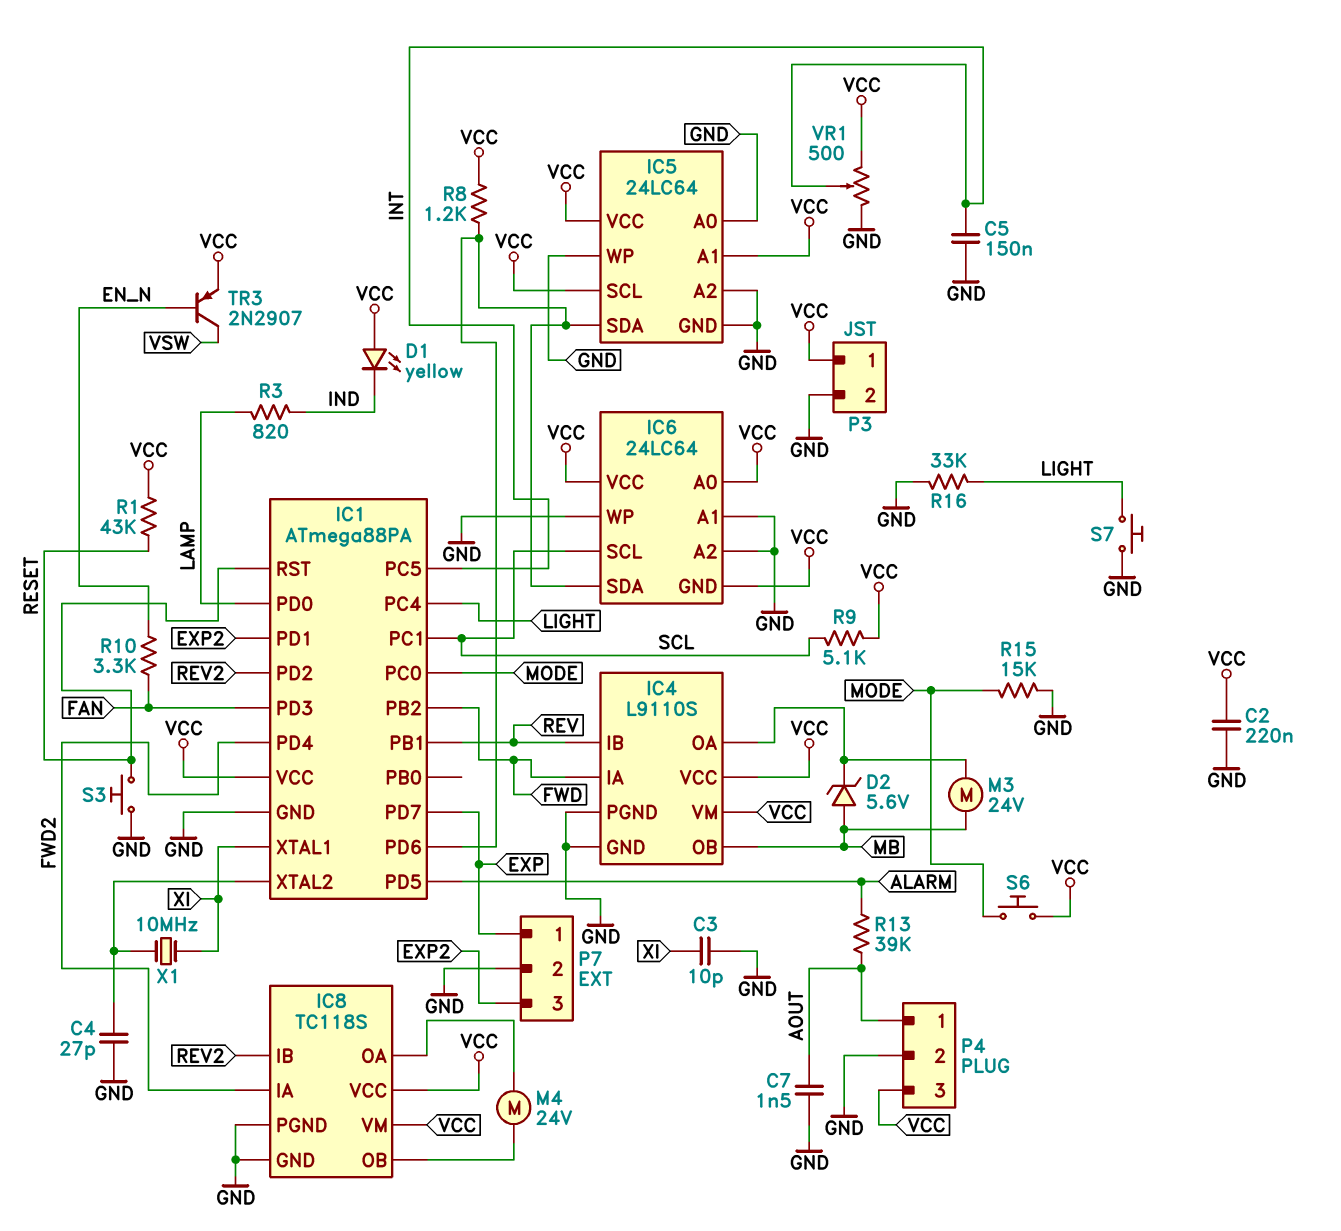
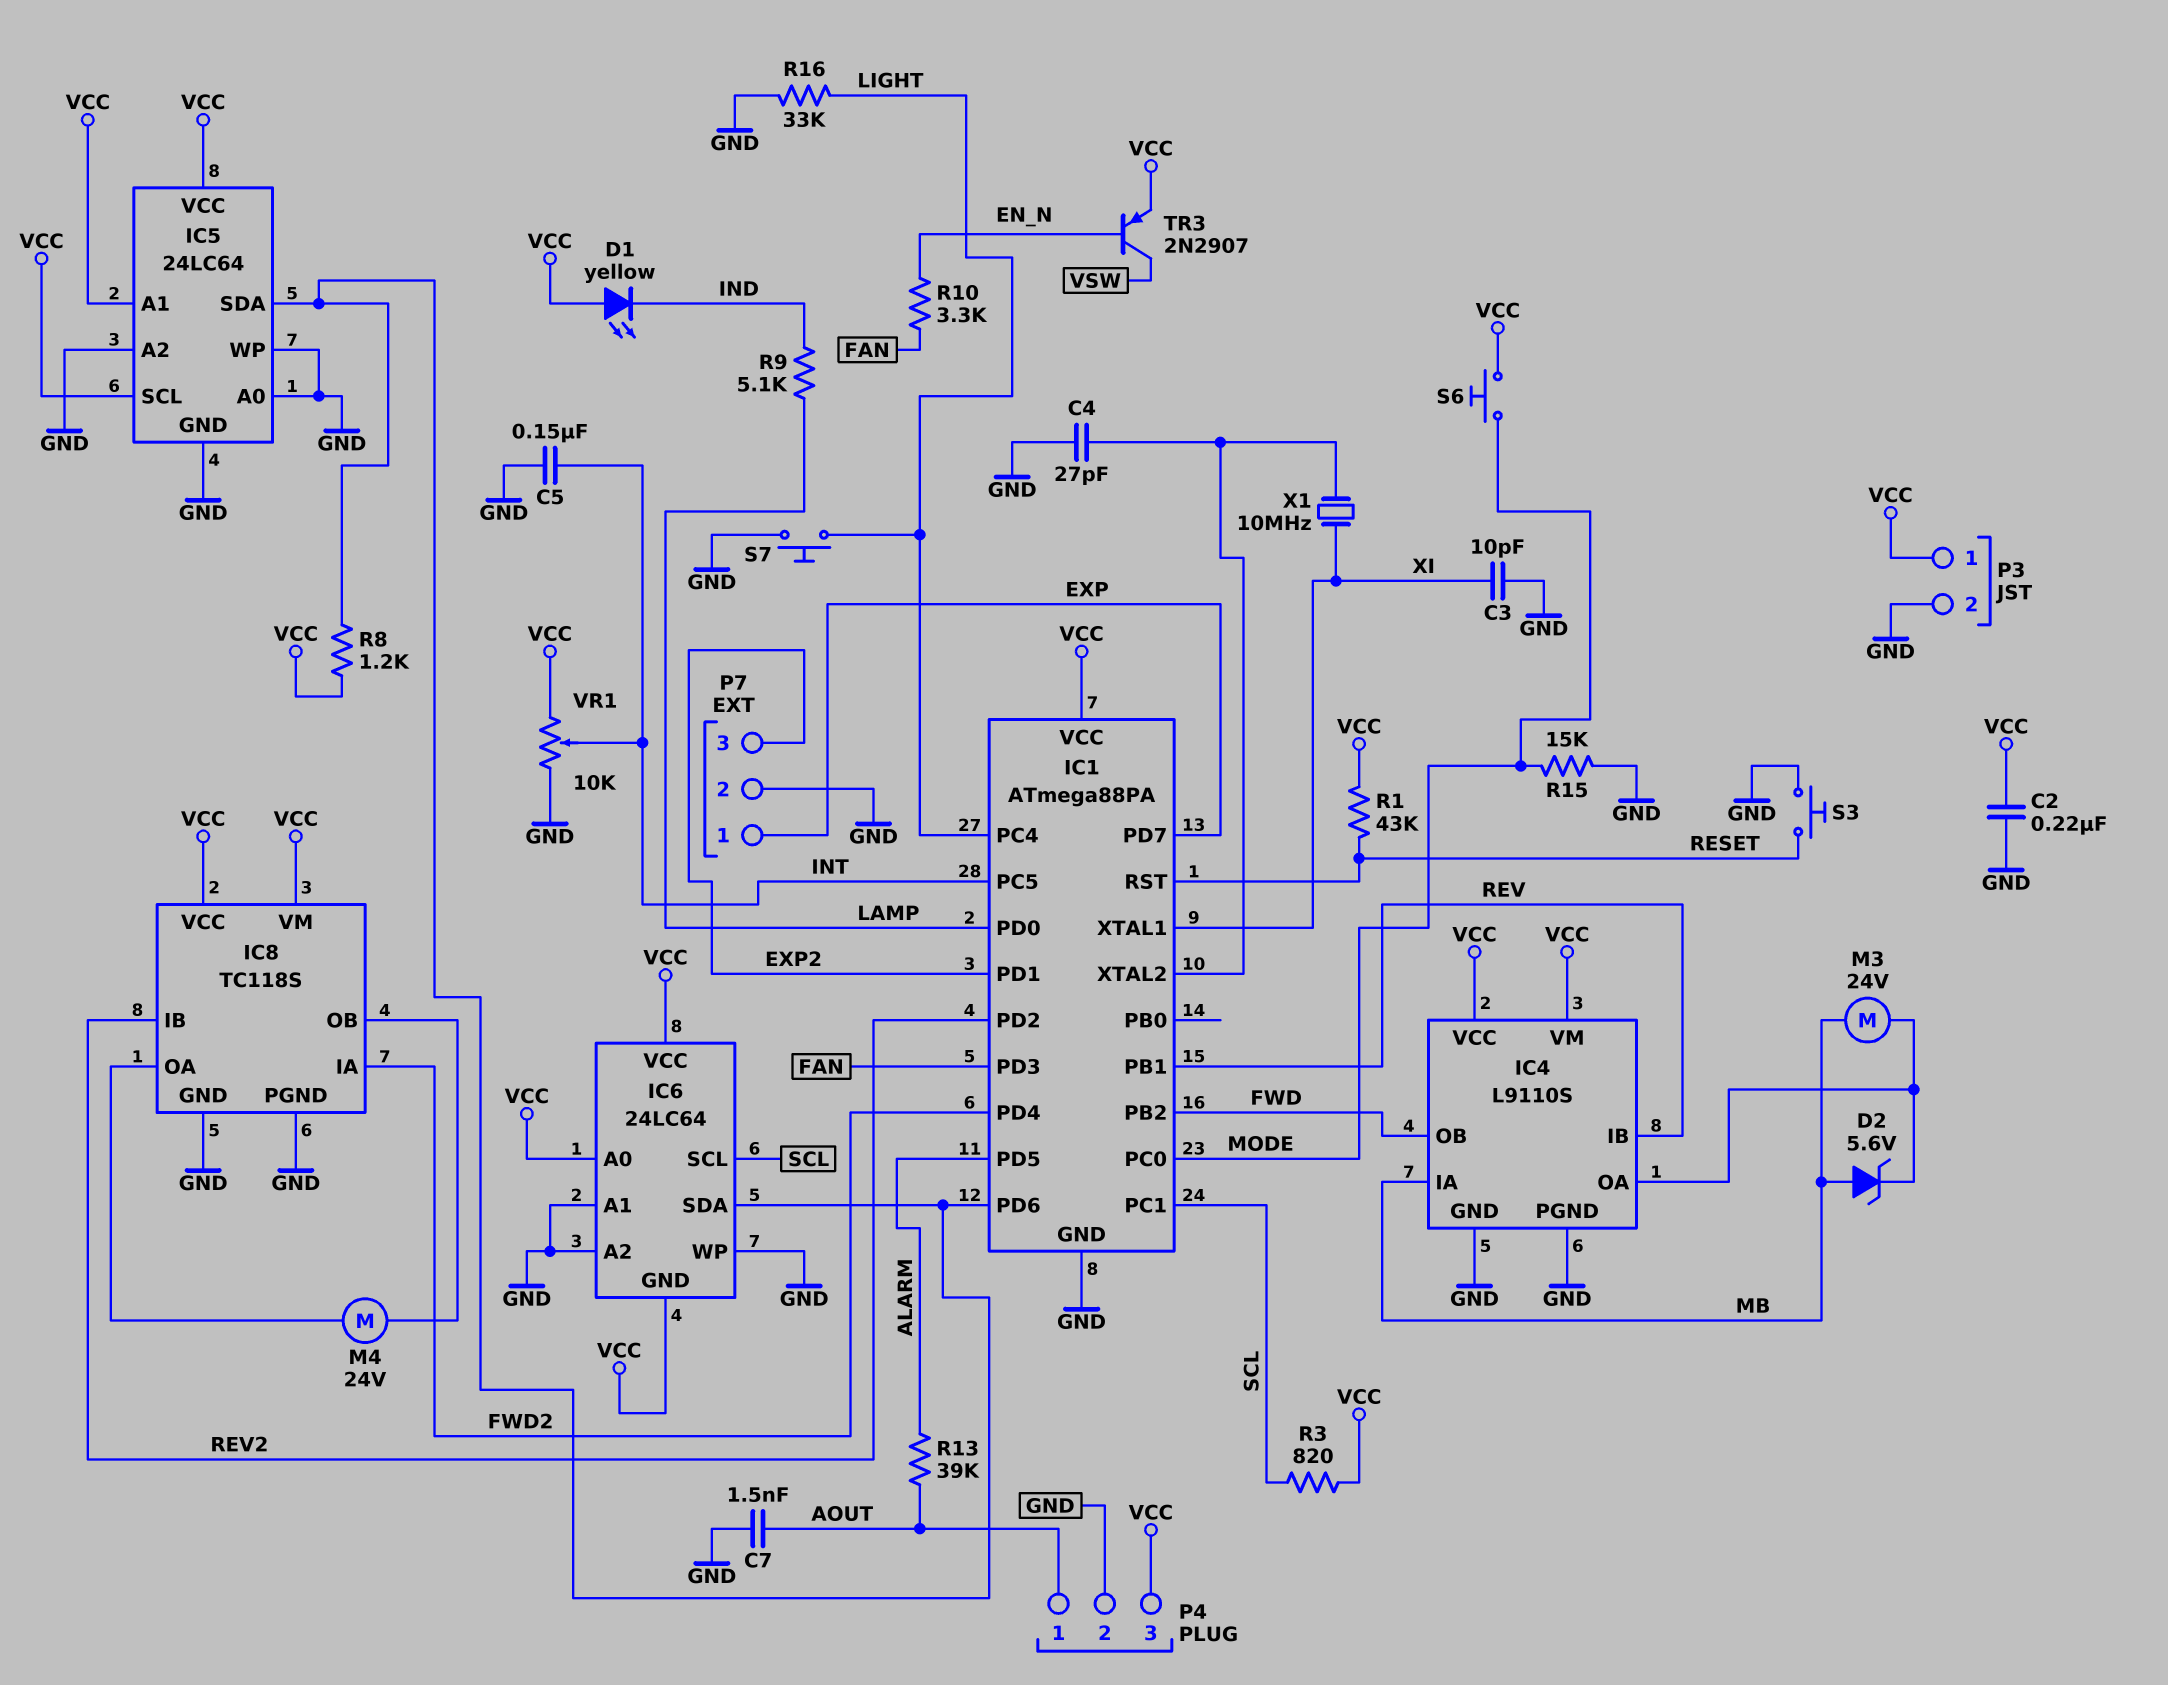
IC4 pin IA: FWD -> MB
IC4 pin OB: MB -> FWD
R3: 820 (IND, LAMP) -> 820 (SCL, VCC)
R9: 5.1k (SCL, VCC) -> 5.1k (IND, LAMP)
VR1: 500 (GND, VCC, wiper INT) -> 10k (GND, VCC, wiper INT)

